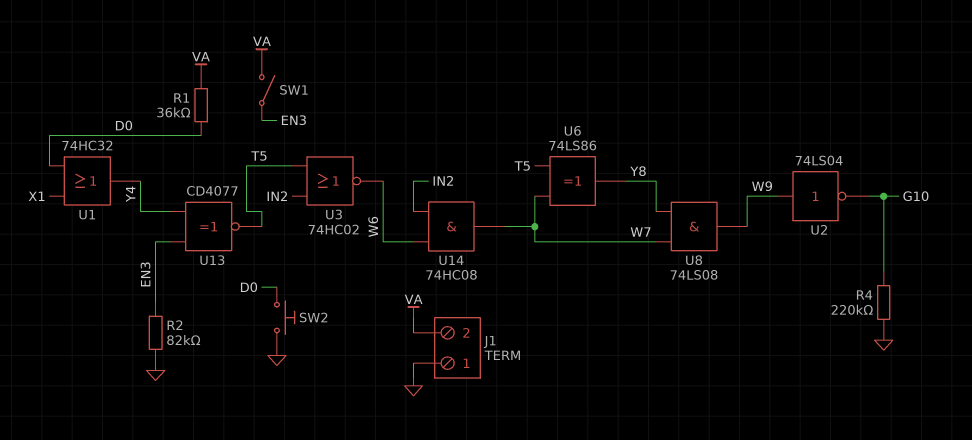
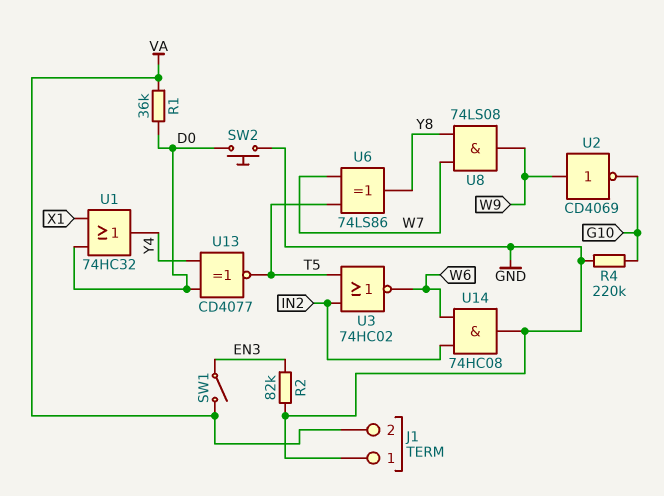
U2: NOT 74LS04 (in W9, out G10) -> NOT CD4069 (in W9, out G10)
U13: XNOR CD4077 (in EN3, in Y4, out T5) -> XNOR CD4077 (in D0, in Y4, out T5)
U14: AND 74HC08 (in IN2, in W6, out W7) -> AND 74HC08 (in IN2, in W6, out GND)

